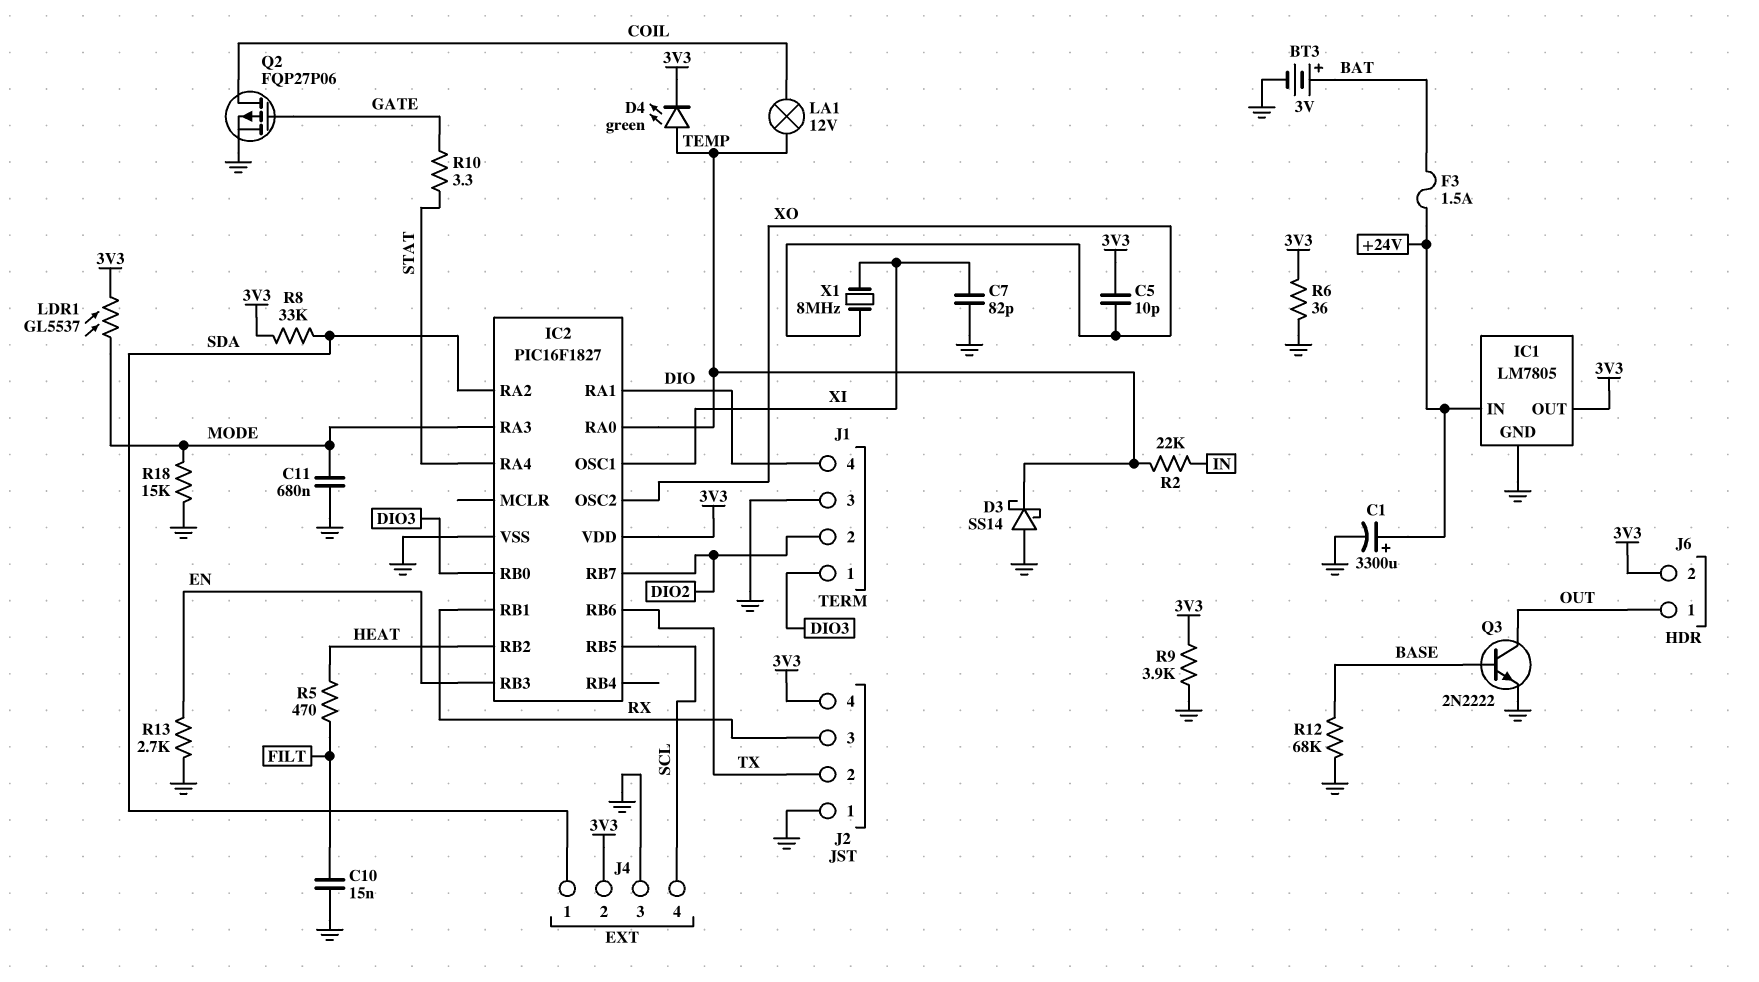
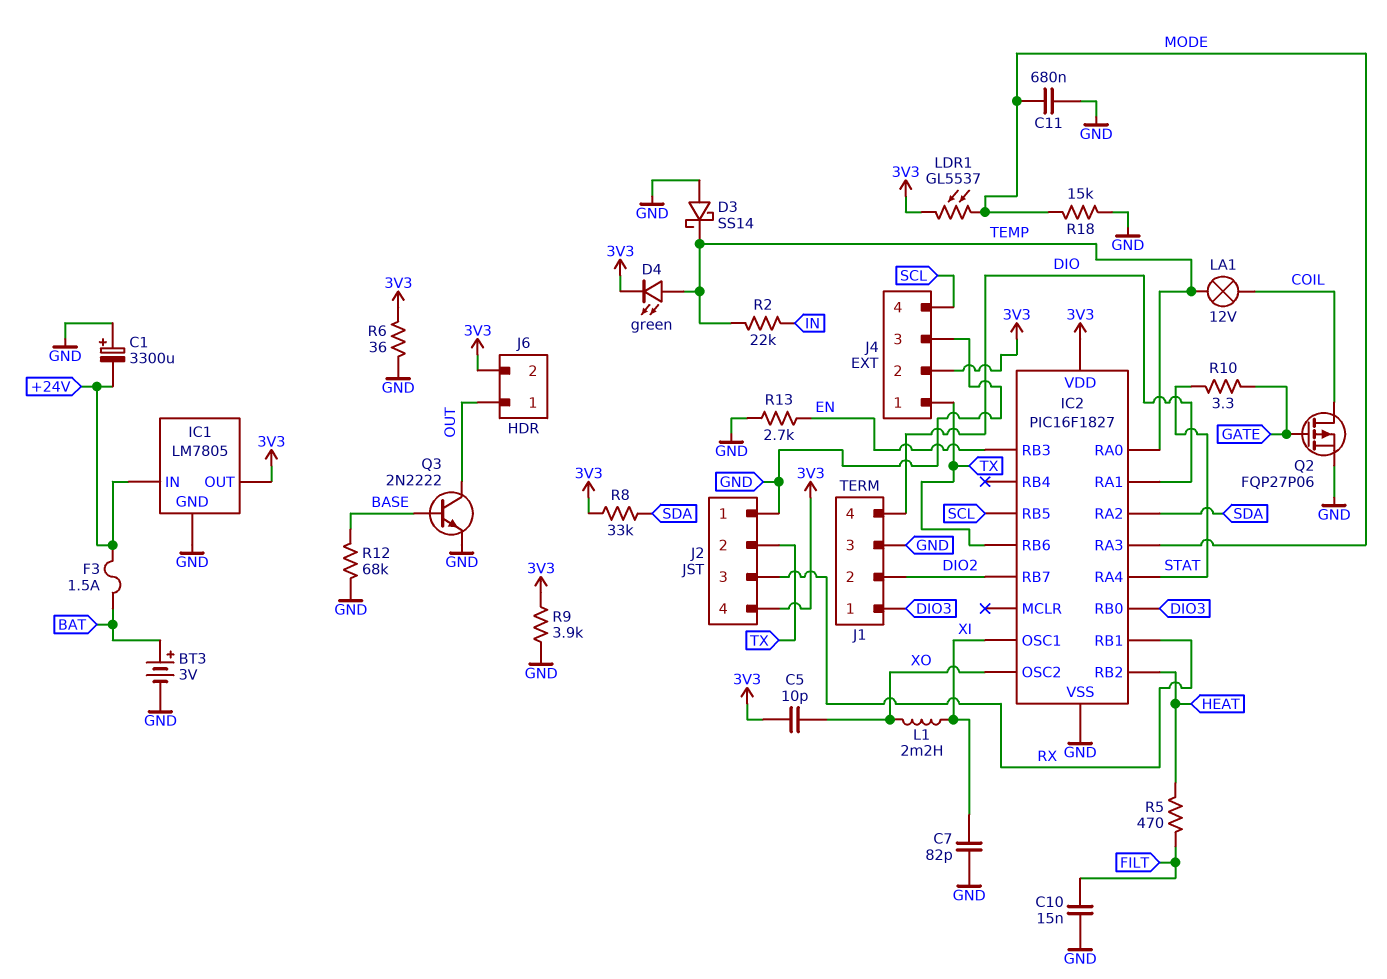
C1: 3300uF (plus +24V, minus GND) -> 3300uF (plus GND, minus +24V)
J4 pin 1: SDA -> TX
L1: none -> 2.2mH (XI, XO)
X1: 8MHz (XI, XO) -> none

